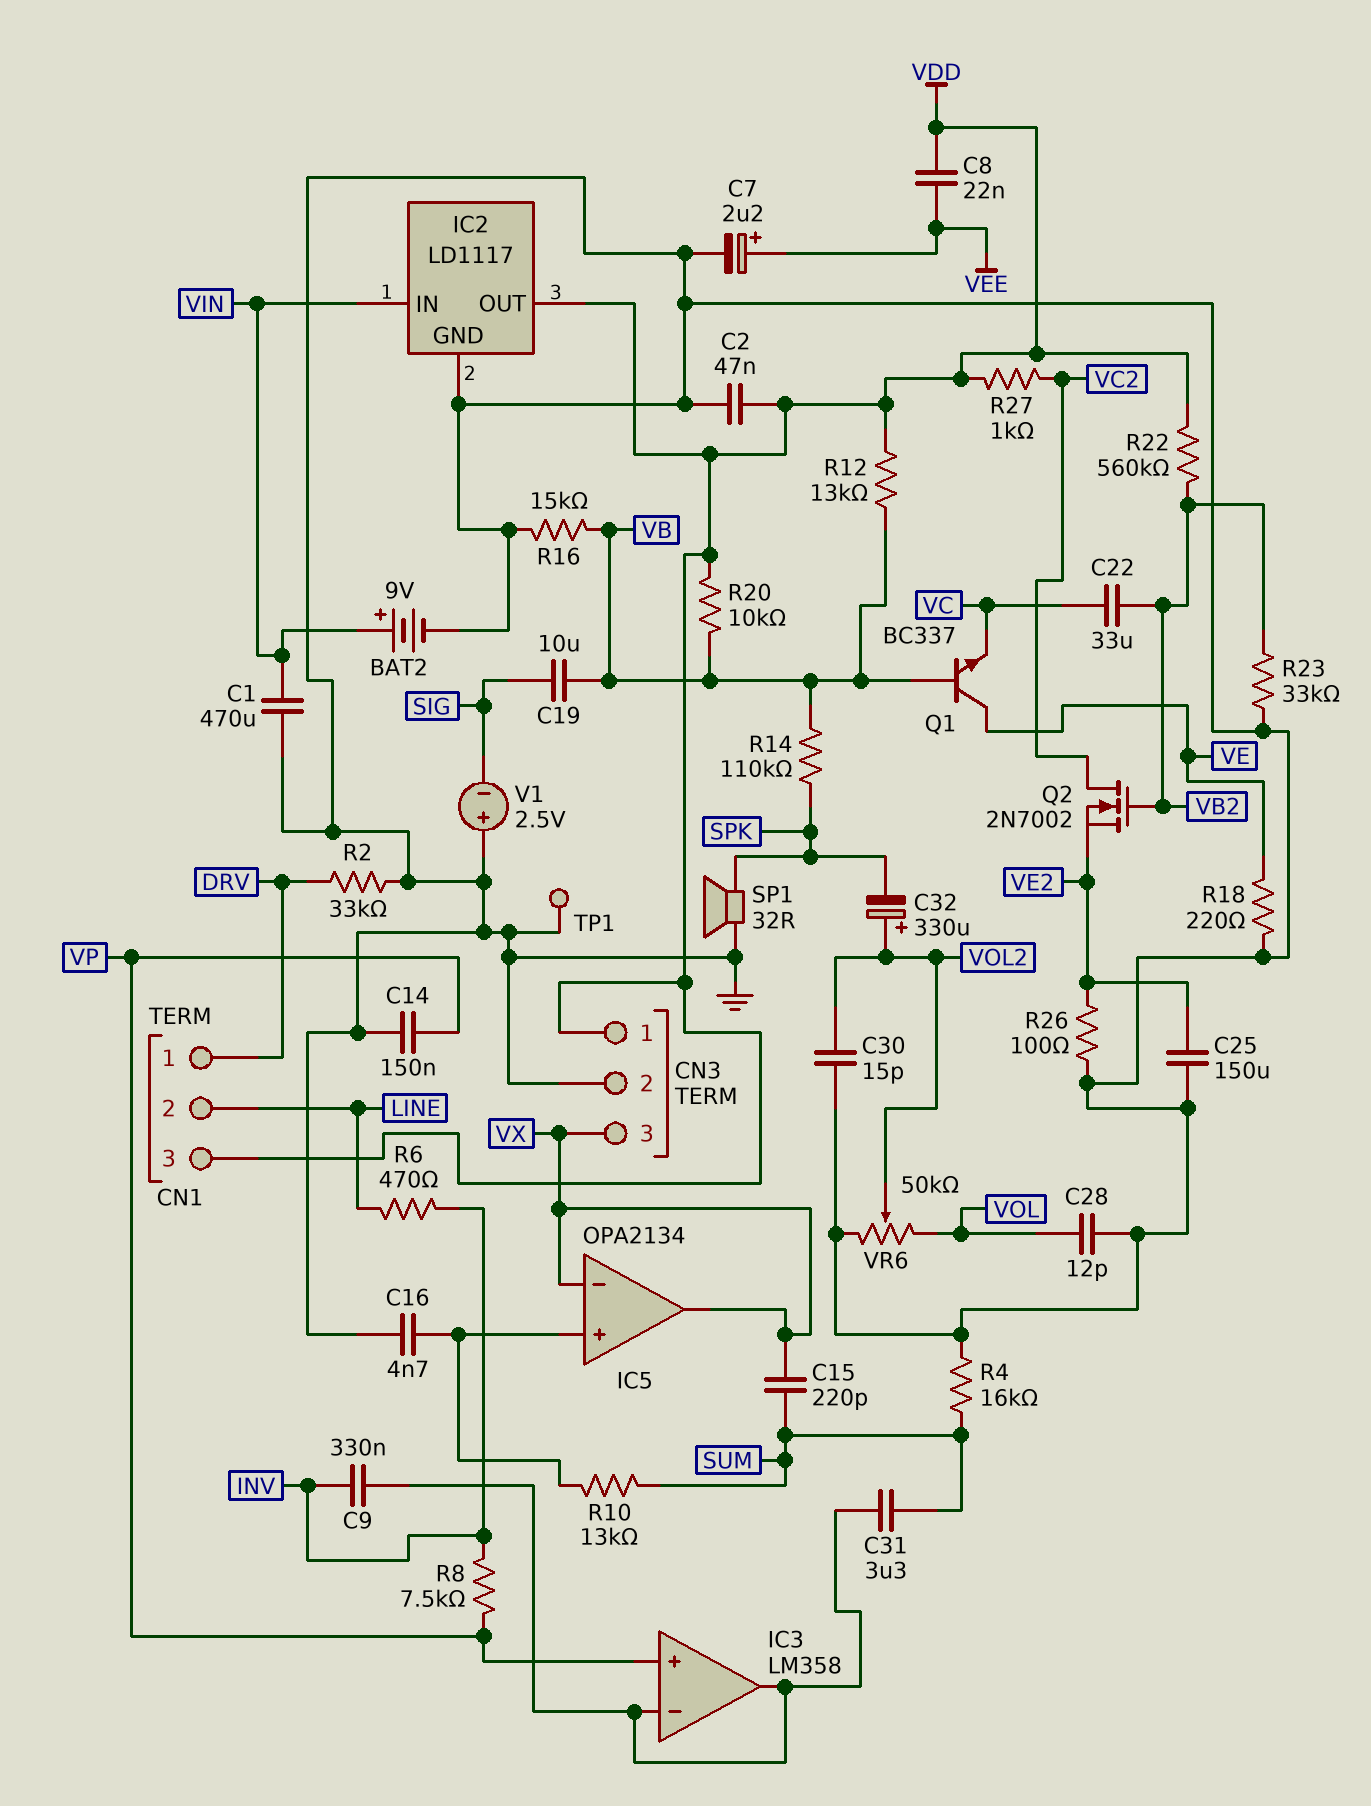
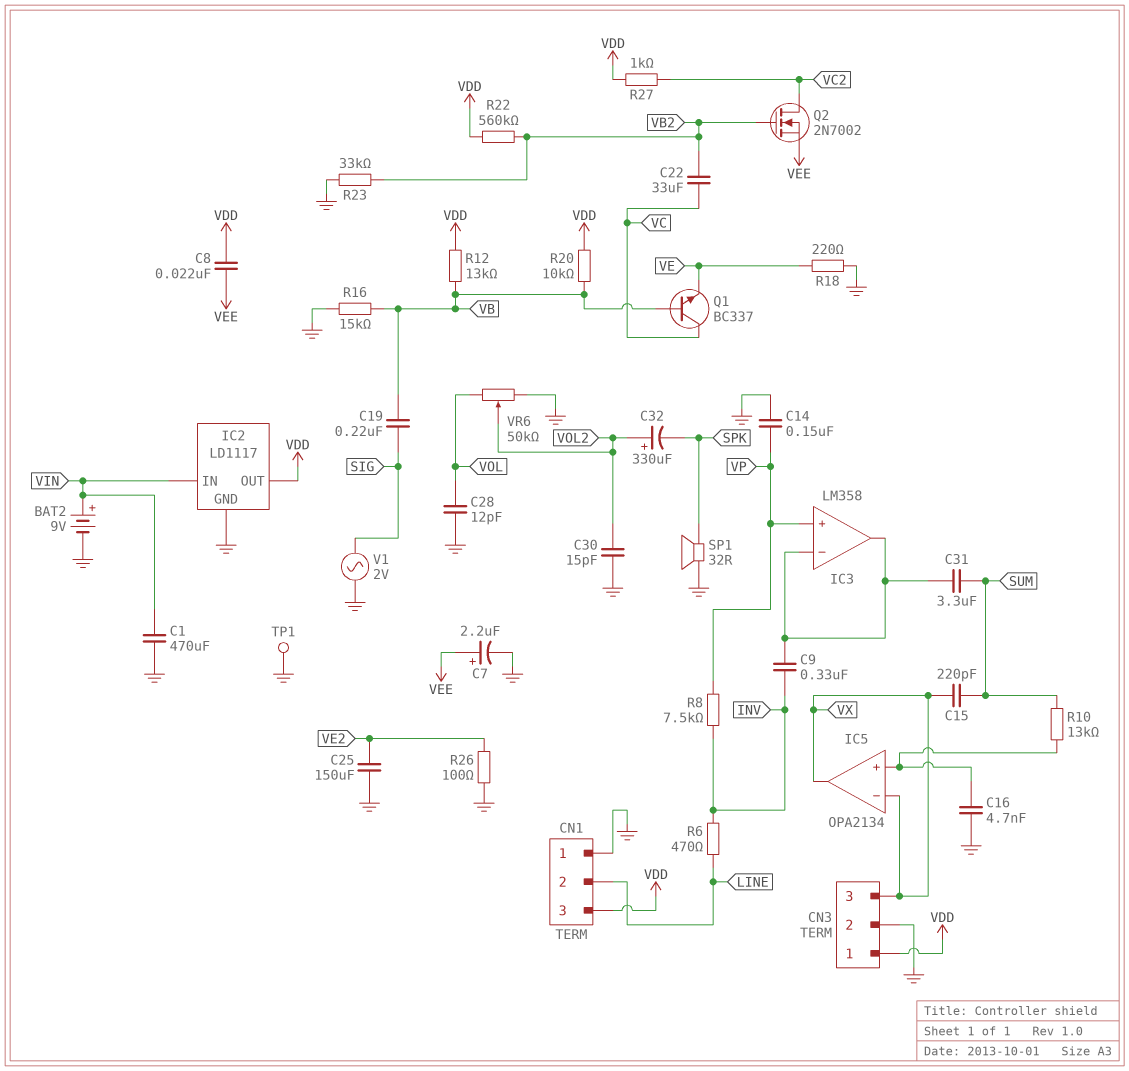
C2: 47nF (GND, VDD) -> none
C19: 10uF (SIG, VB) -> 220nF (SIG, VB)
CN1 pin 1: DRV -> GND
Q1: NPN BC337 (B VB, C VE, E VC) -> NPN BC337 (B VB, C VC, E VE)
Q2: NMOS 2N7002 (G VB2, D VC2, S VE2) -> NMOS 2N7002 (G VB2, D VC2, S VEE)
R2: 33k (DRV, GND) -> none
R4: 16k (GND, SUM) -> none
R14: 110k (SPK, VB) -> none
V1: 2.5V (plus GND, minus SIG) -> AC 2V (GND, SIG)

